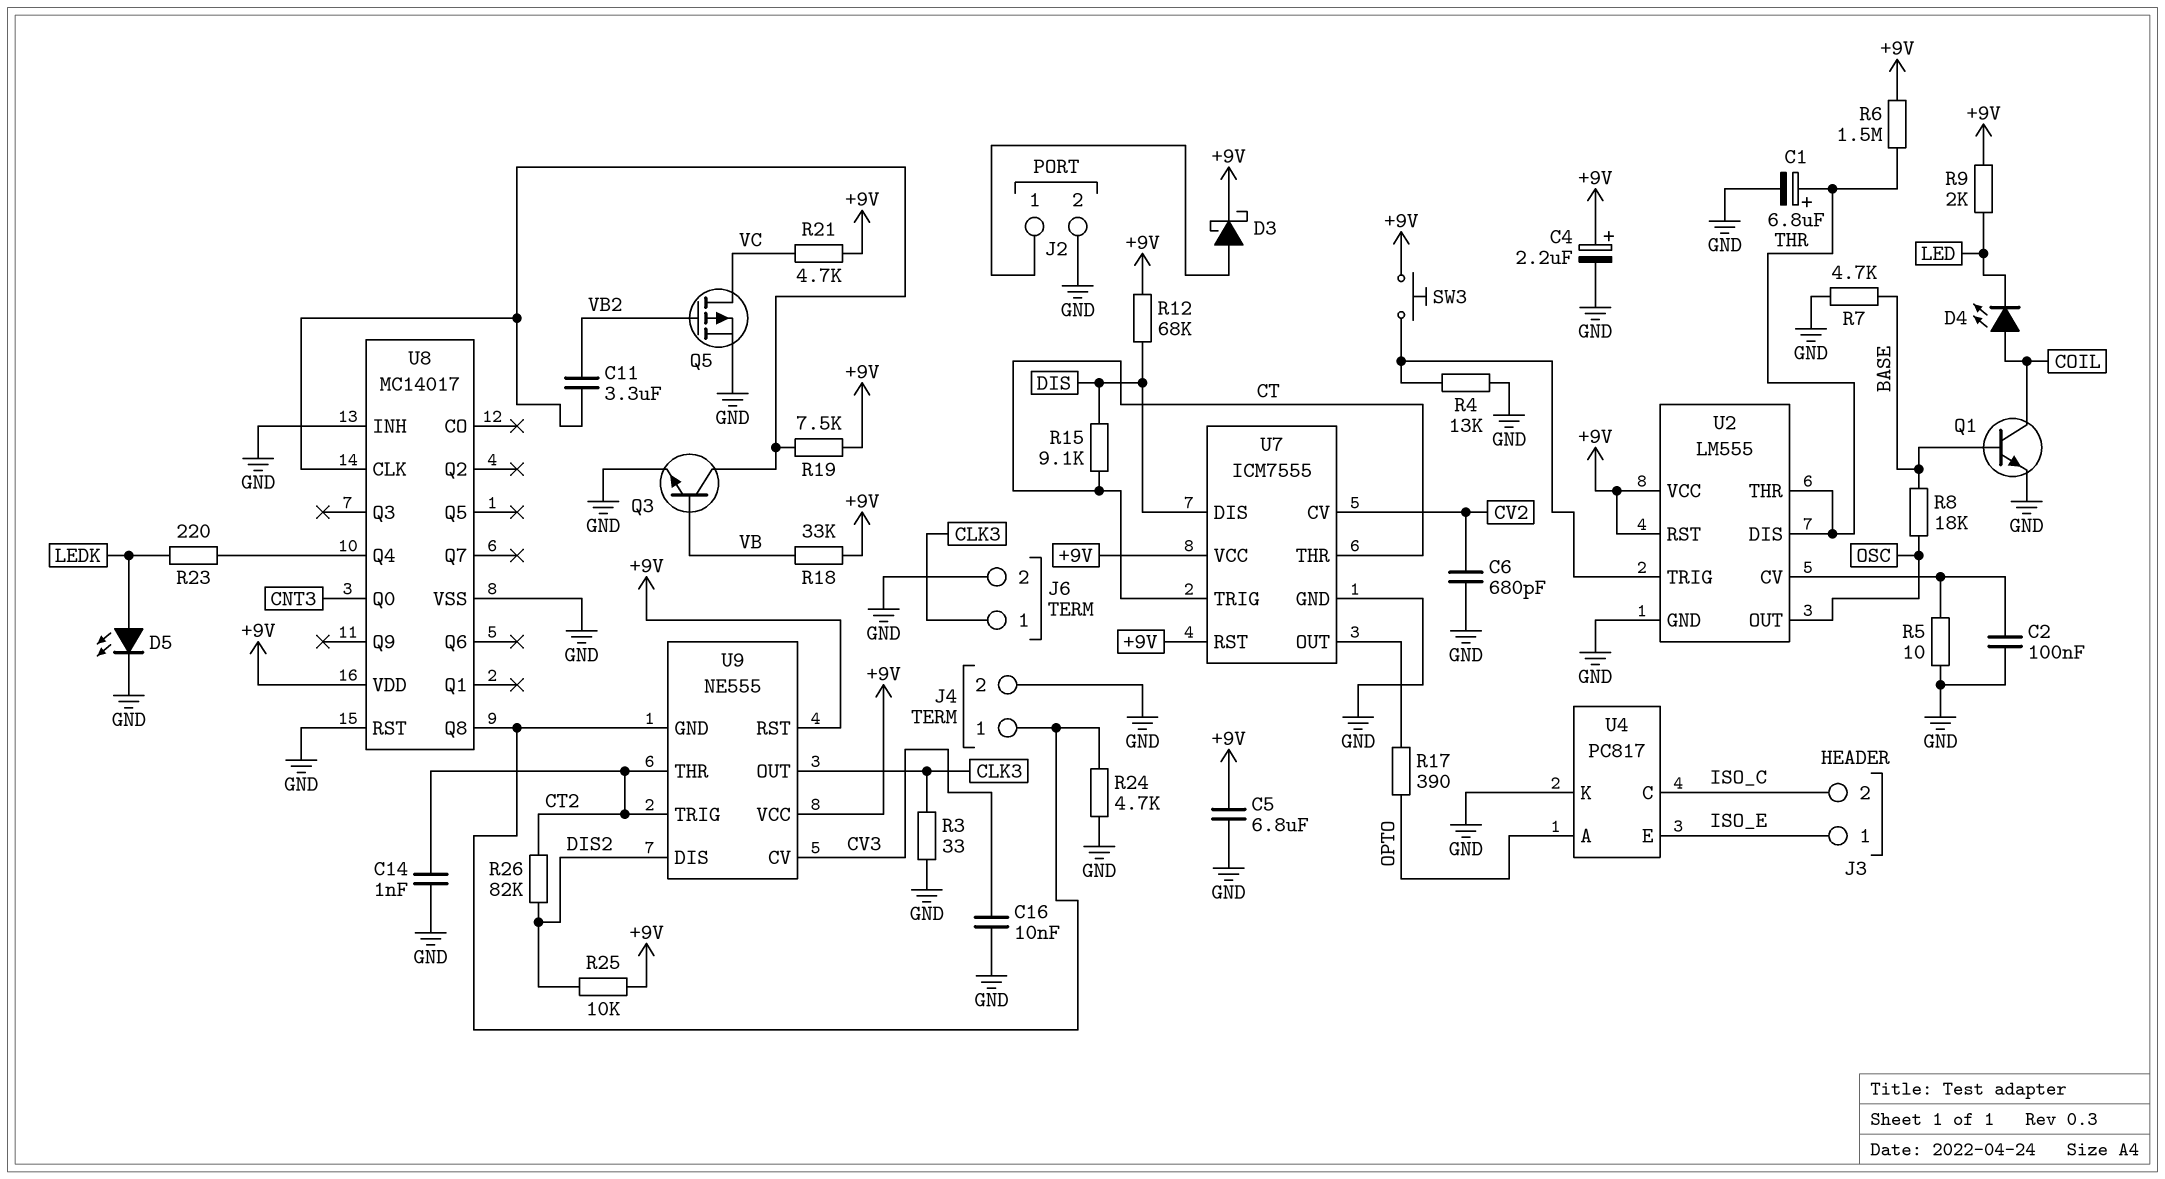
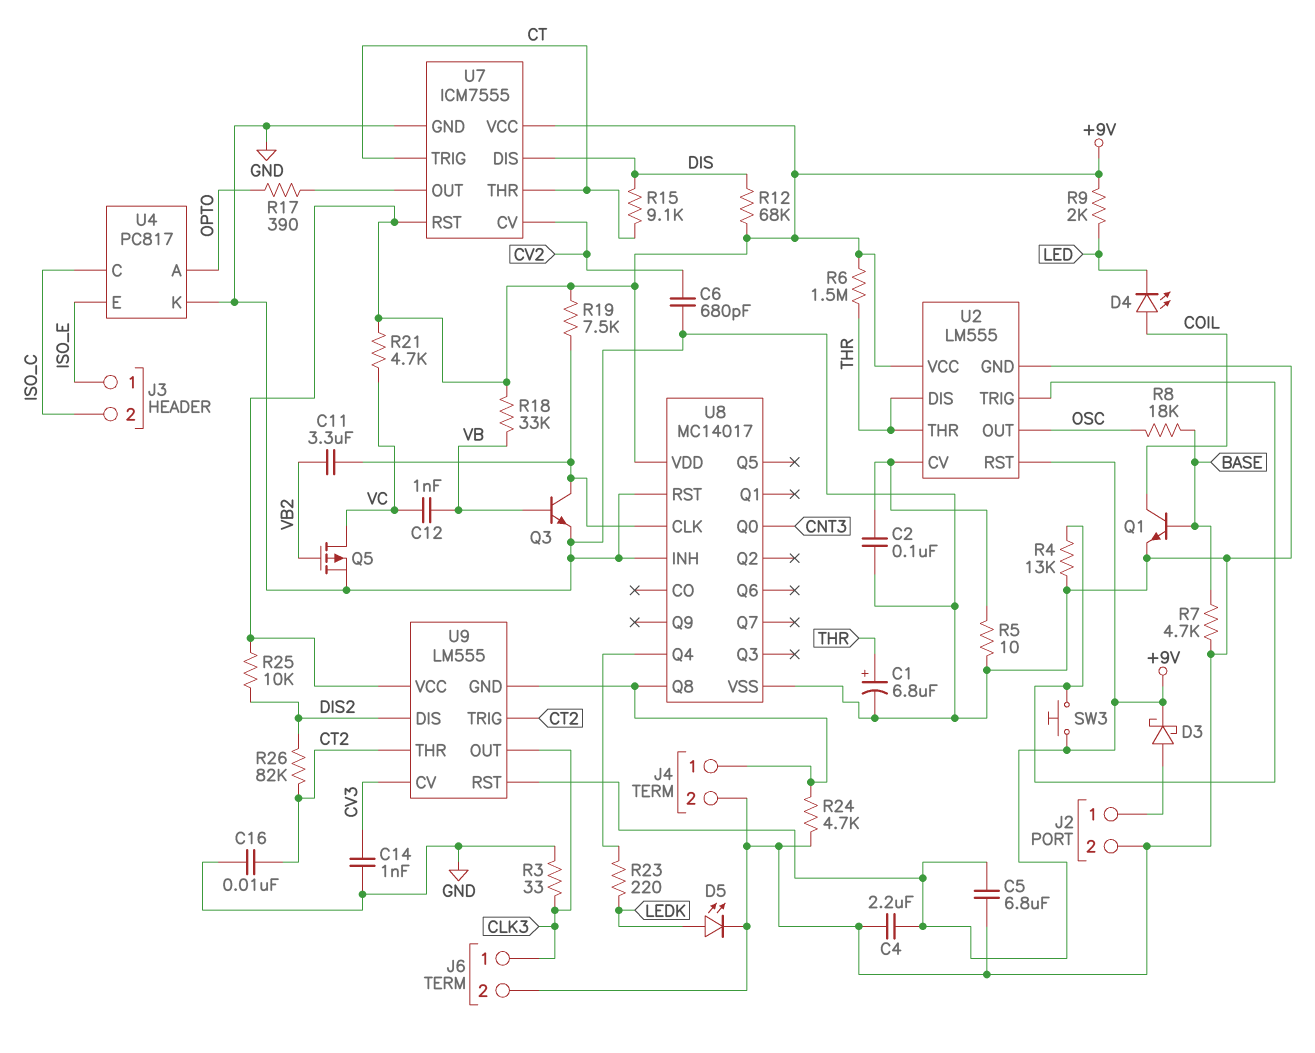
C4: 2.2uF (plus +9V, minus GND) -> 2.2uF (+9V, GND)
C12: none -> 1nF (VB, VC)
C14: 1nF (CT2, GND) -> 1nF (CV3, GND)
C16: 10nF (CV3, GND) -> 10nF (CT2, GND)
U9: NE555 -> LM555

